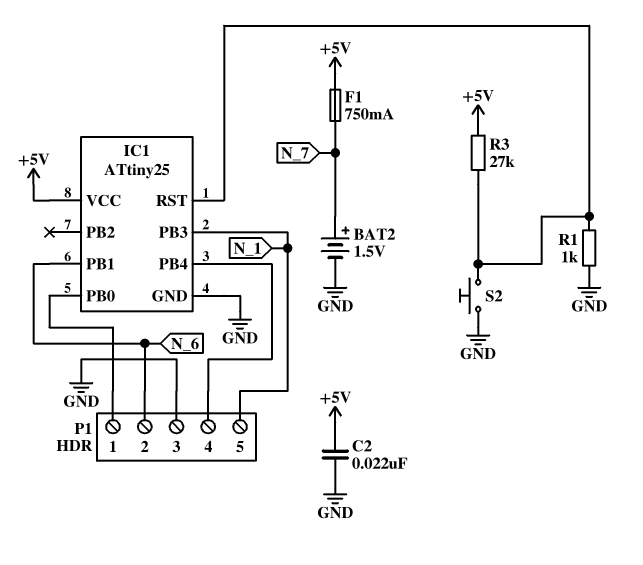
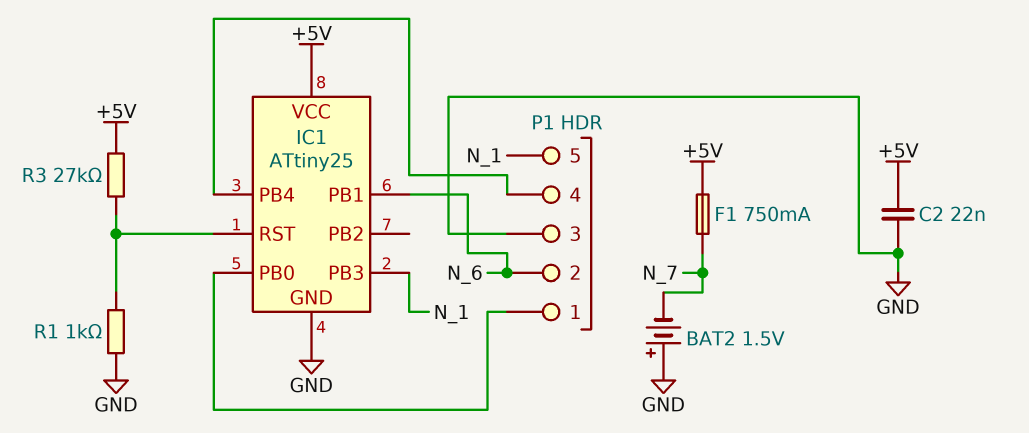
BAT2: 1.5V (plus N_7, minus GND) -> 1.5V (plus GND, minus N_7)
S2: button (GND, IC1/RST) -> none

